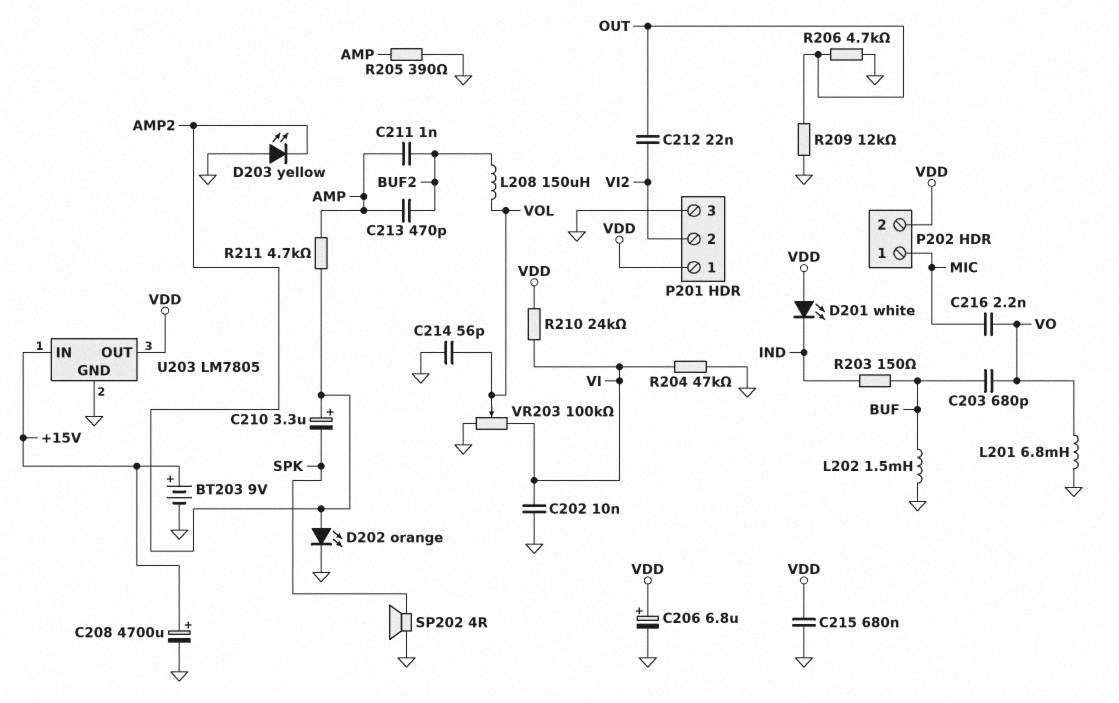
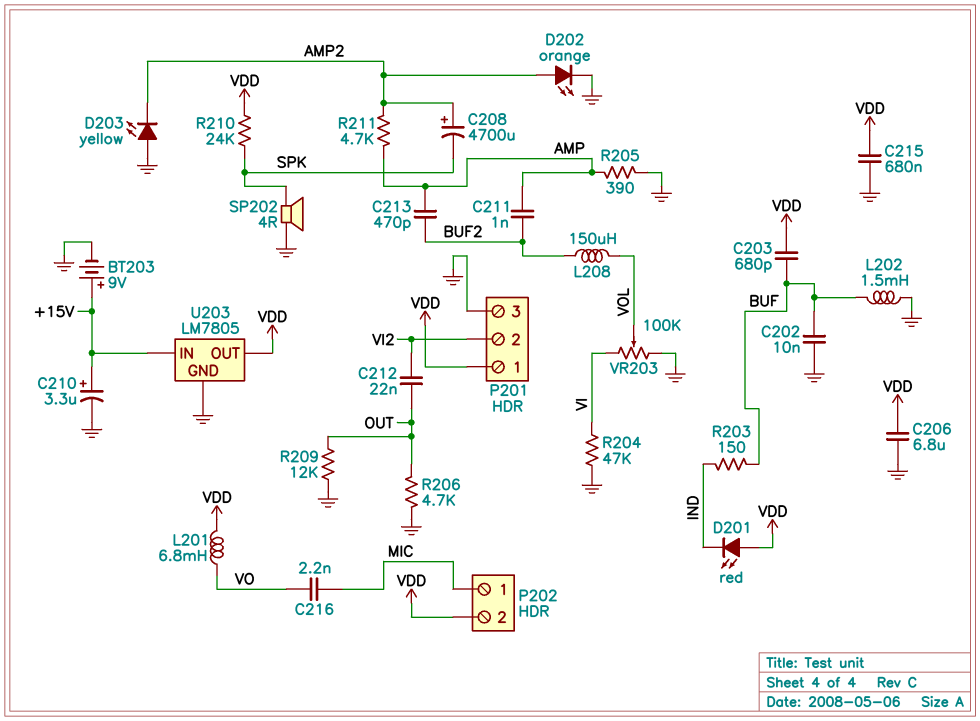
C202: 10nF (GND, VI) -> 10nF (BUF, GND)
C203: 680pF (BUF, VO) -> 680pF (BUF, VDD)
C206: 6.8uF (plus VDD, minus GND) -> 6.8uF (GND, VDD)
C208: 4700uF (plus +15V, minus GND) -> 4700uF (plus AMP2, minus SPK)
C210: 3.3uF (plus AMP2, minus SPK) -> 3.3uF (plus +15V, minus GND)
C214: 56pF (GND, VOL) -> none
D201: LED white (A VDD, K IND) -> LED red (A VDD, K IND)
L201: 6.8mH (GND, VO) -> 6.8mH (VDD, VO)
R210: 24k (VDD, VI) -> 24k (SPK, VDD)

